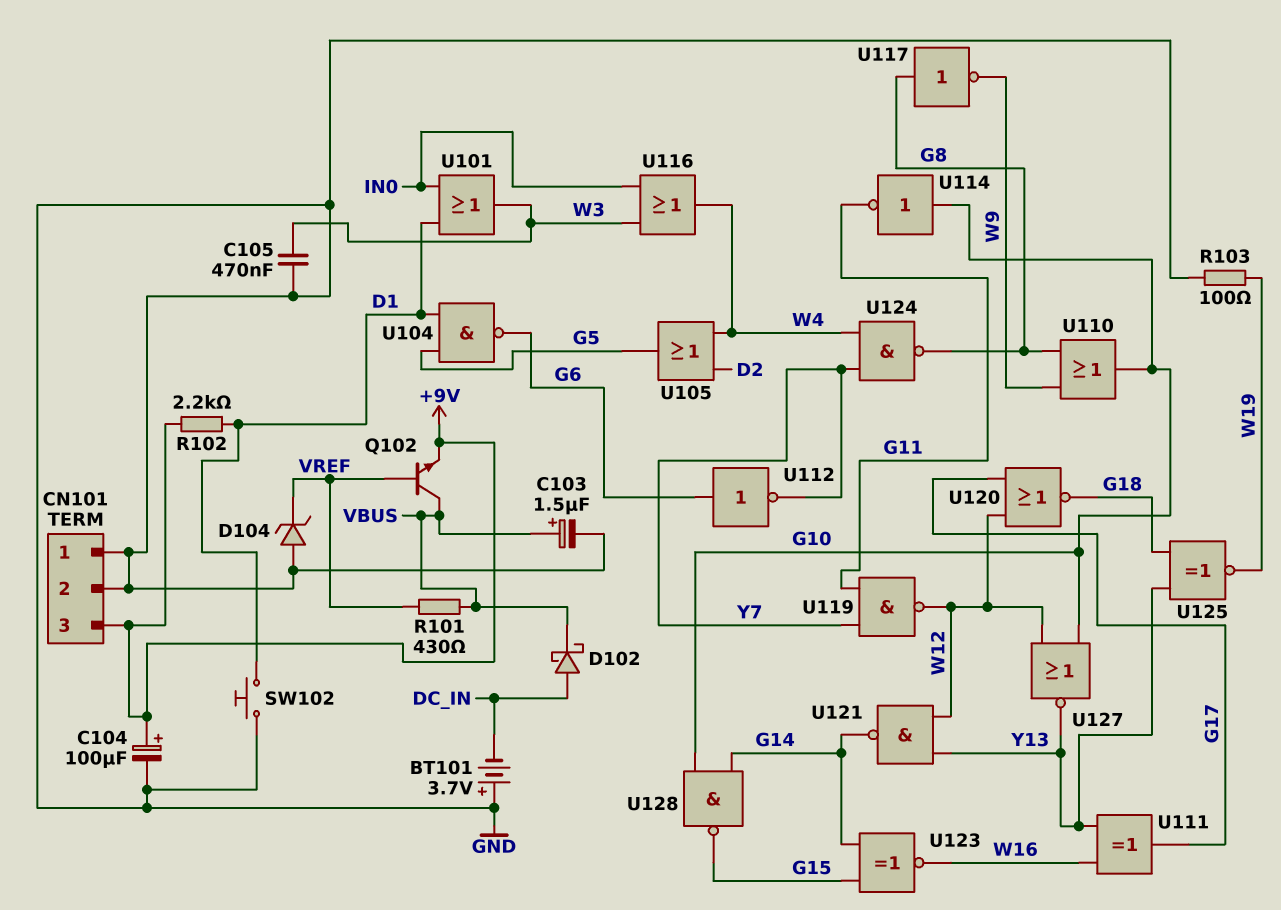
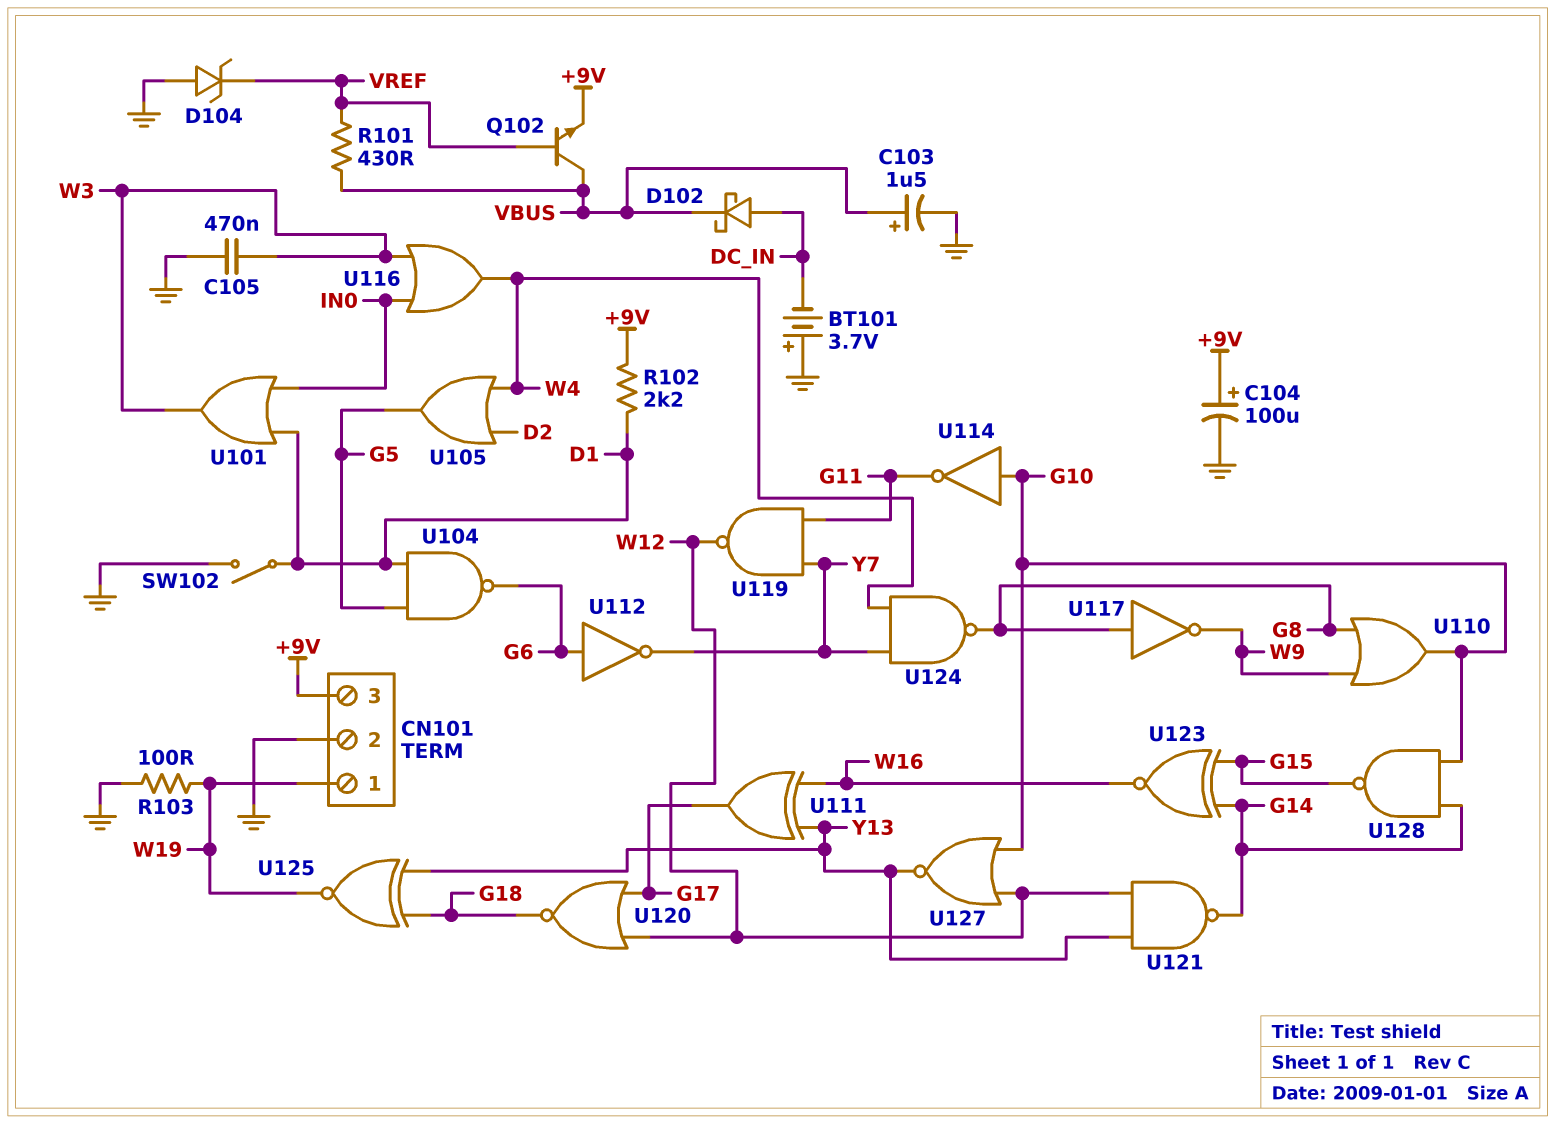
CN101 pin 1: GND -> W19
SW102: button (D1, GND) -> switch (D1, GND)

